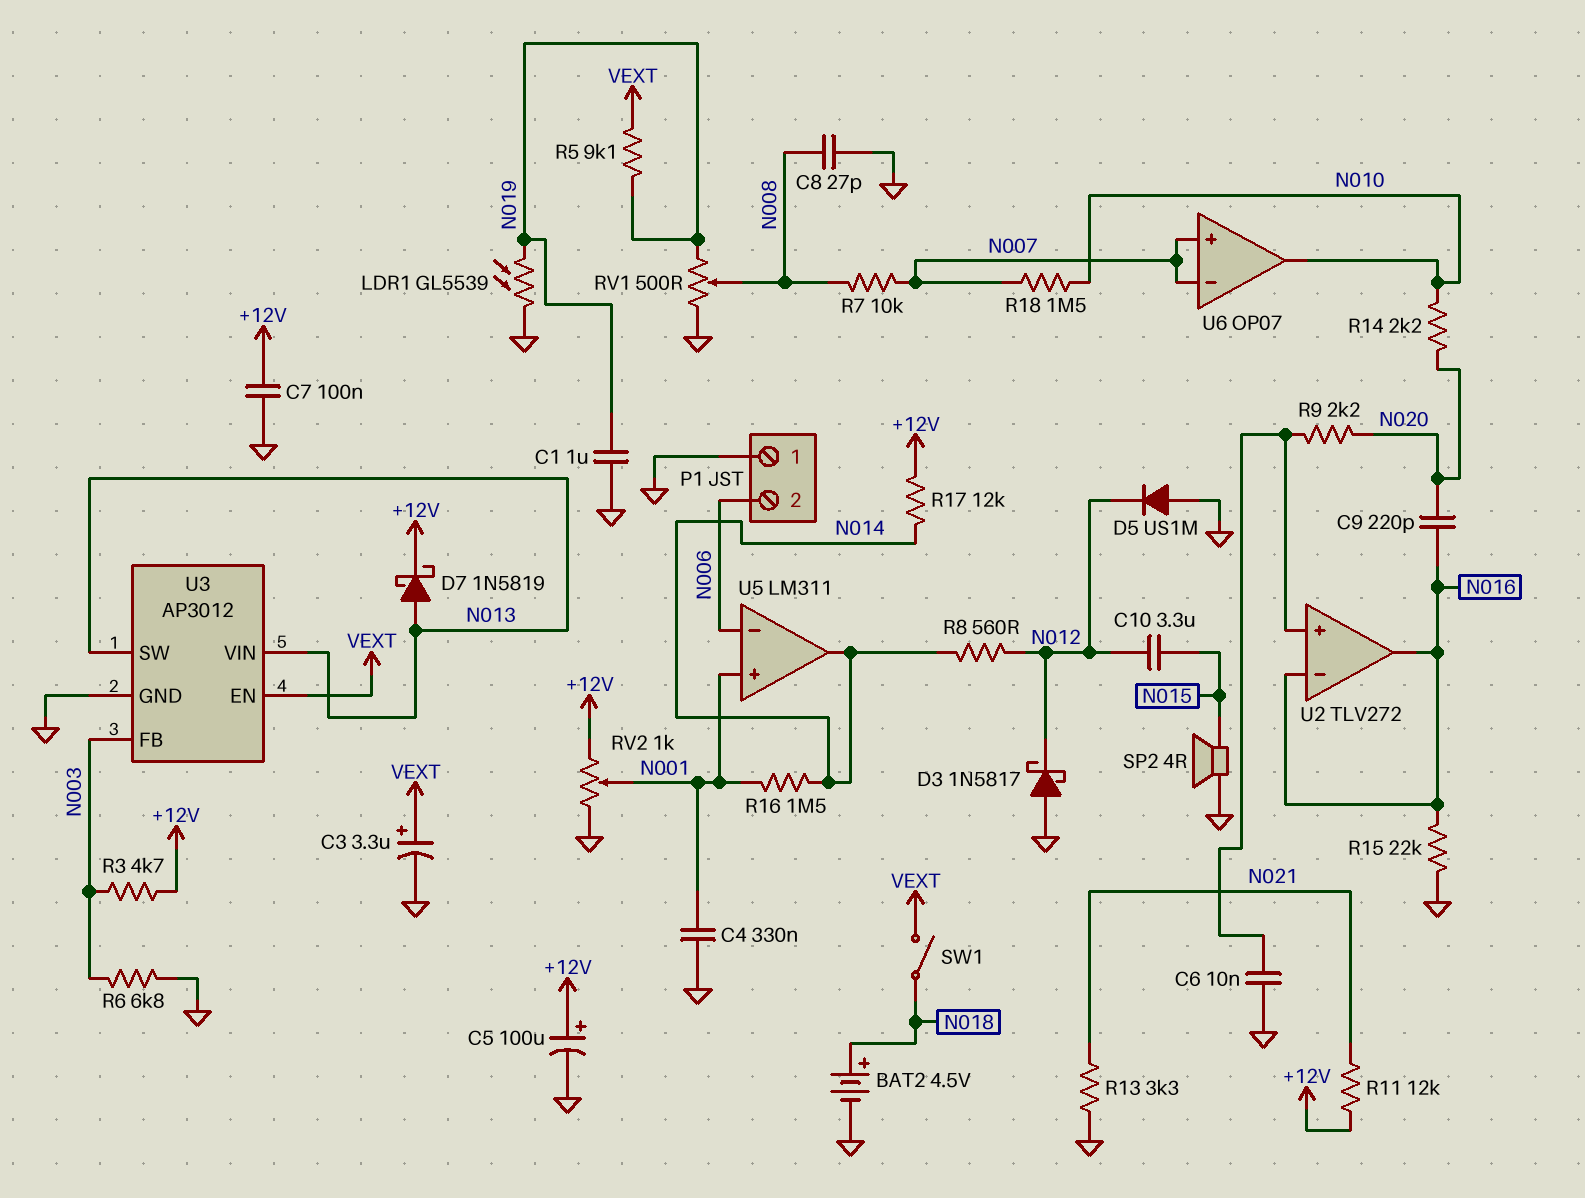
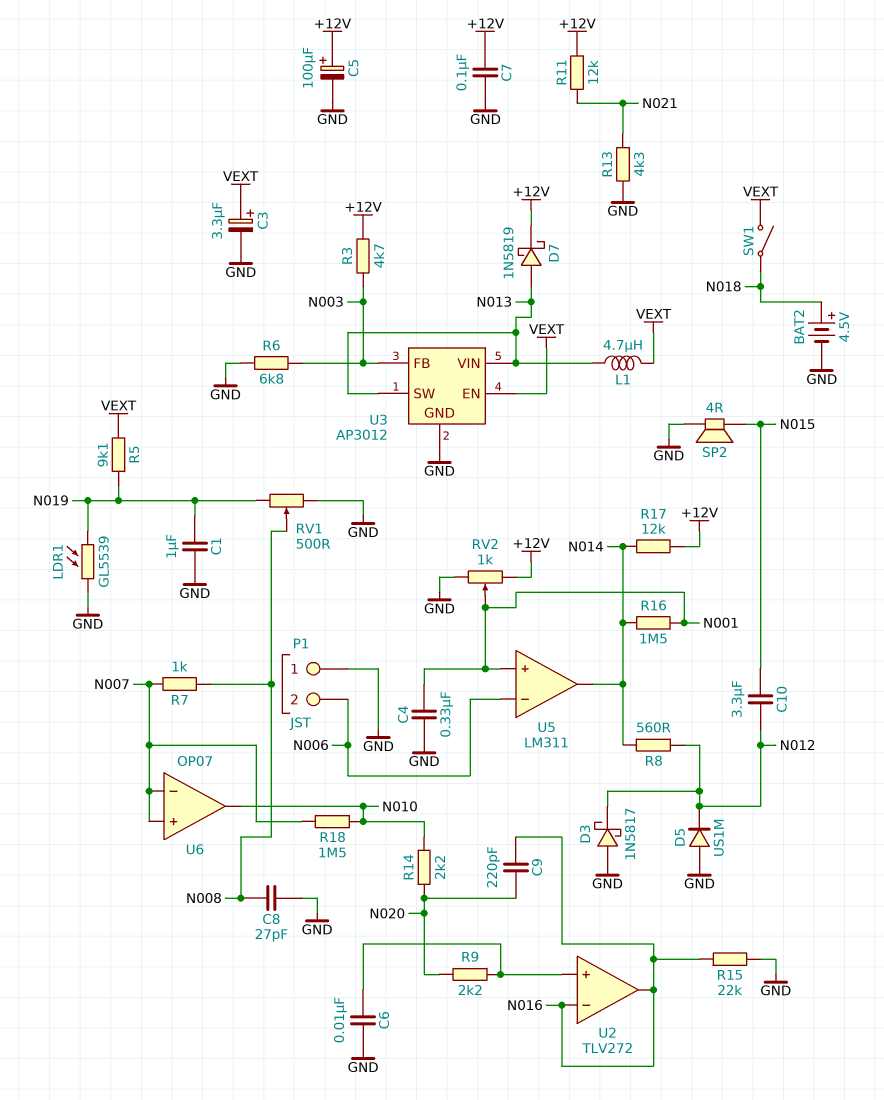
L1: none -> 4.7uH (N013, VEXT)
R7: 10k (N007, N008) -> 1k (N007, N008)
R13: 3.3k (GND, N021) -> 4.3k (GND, N021)

